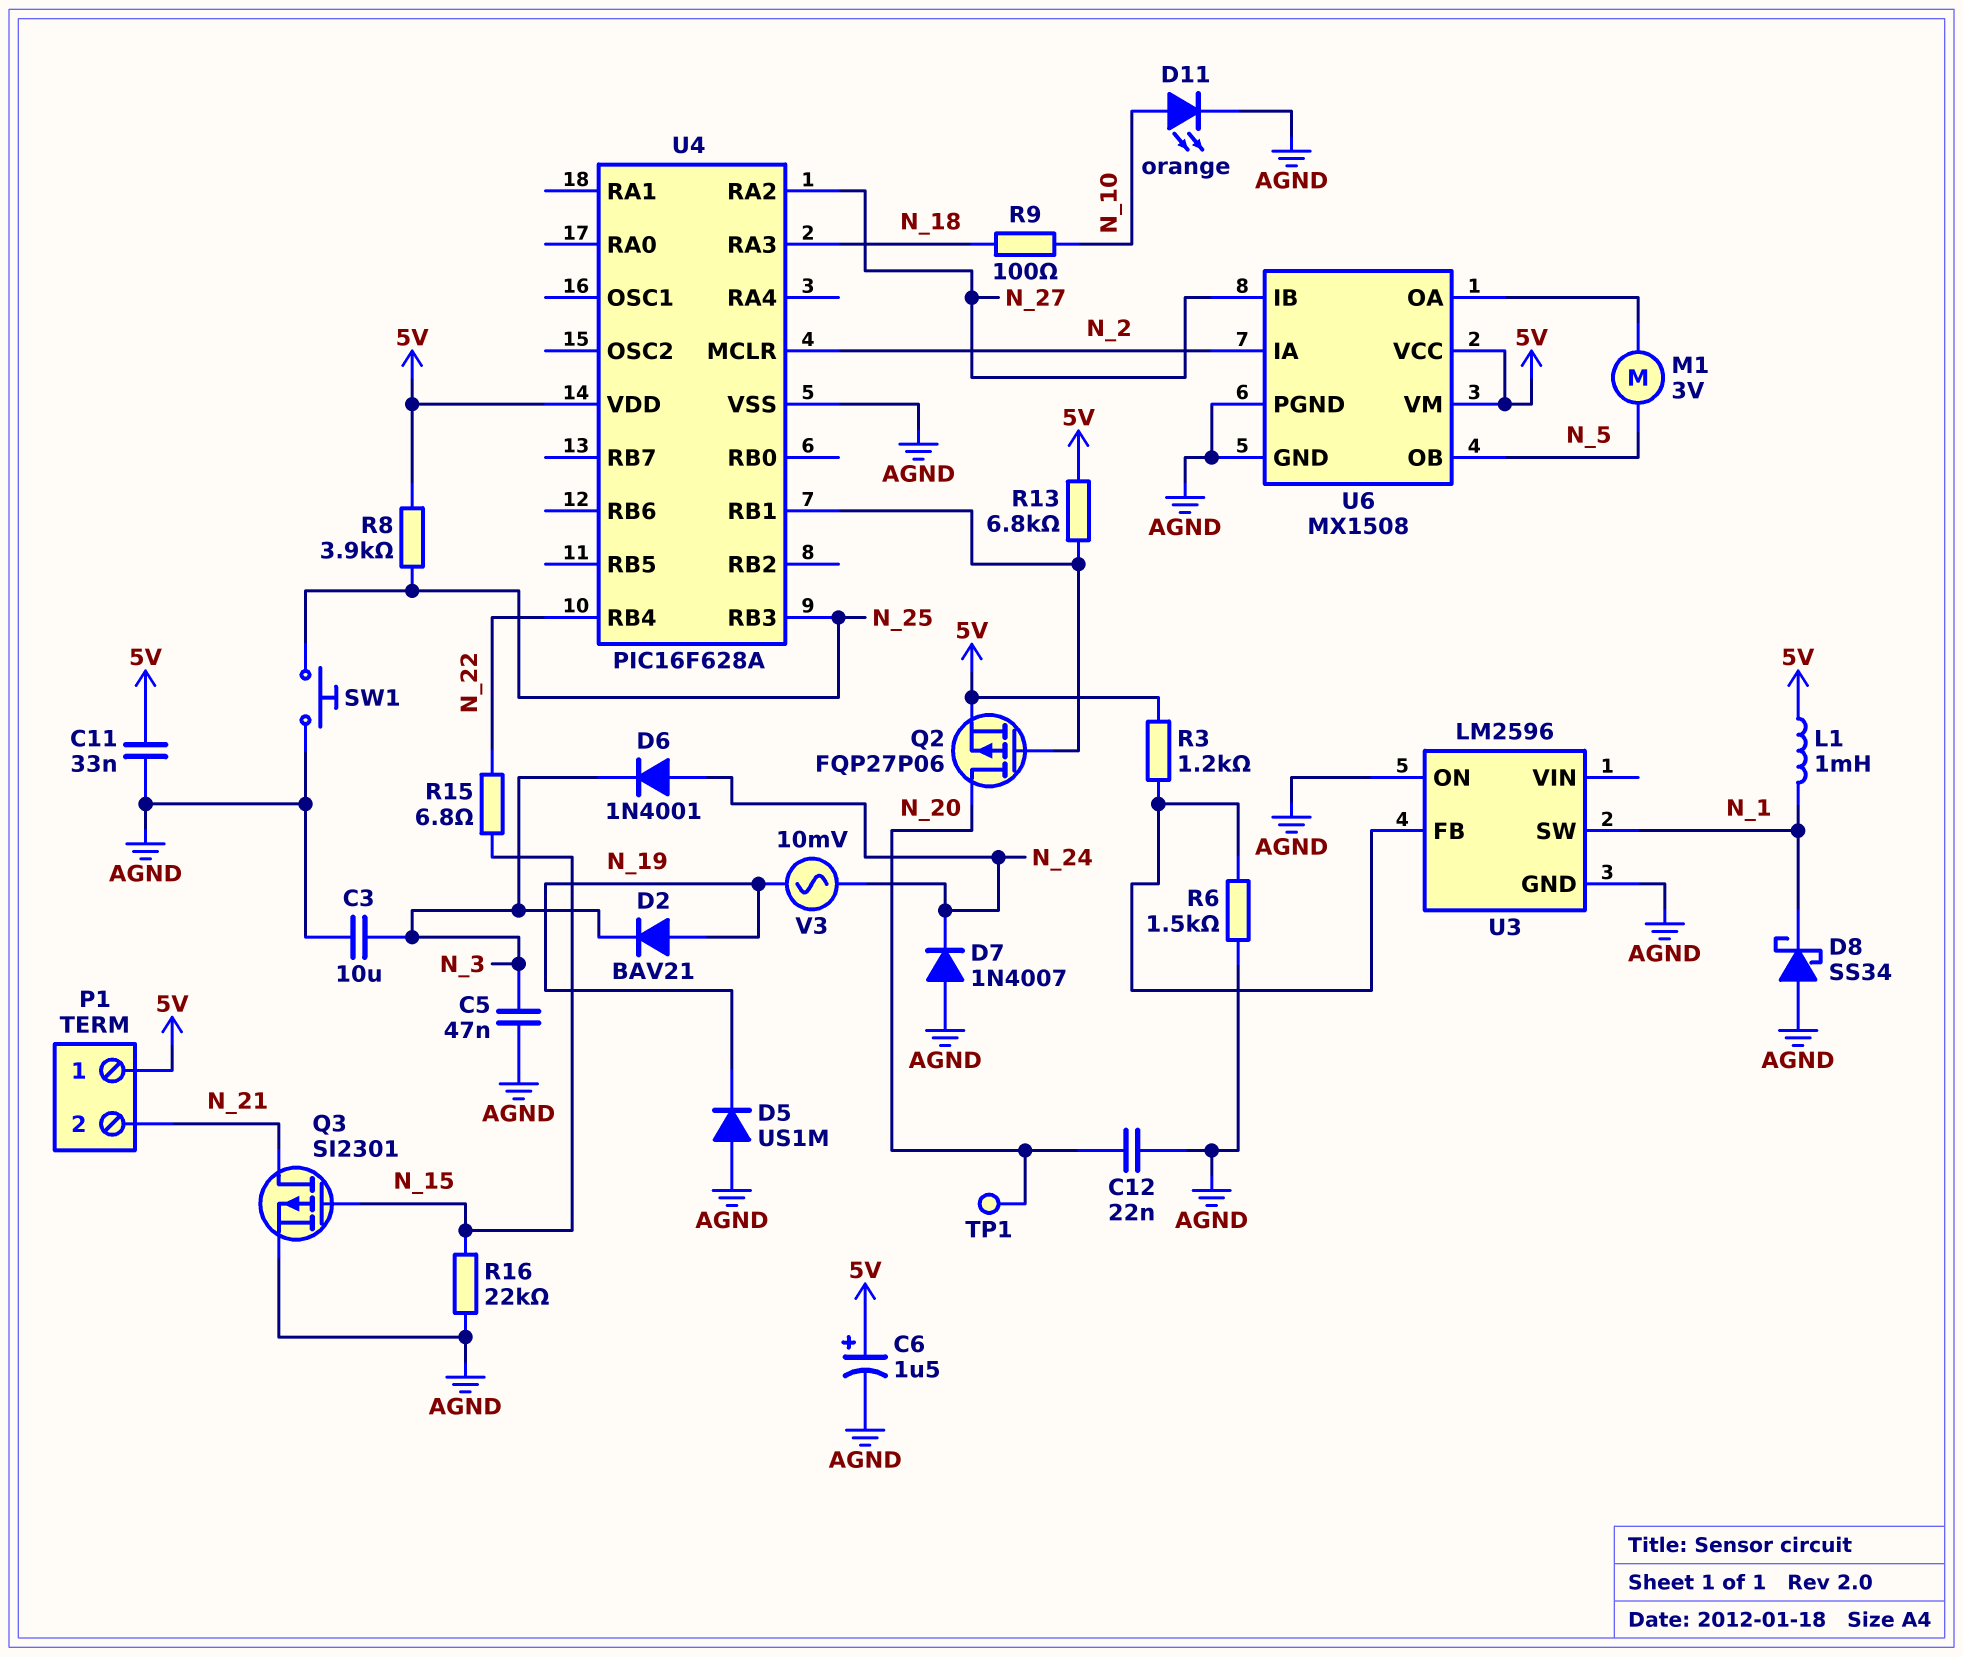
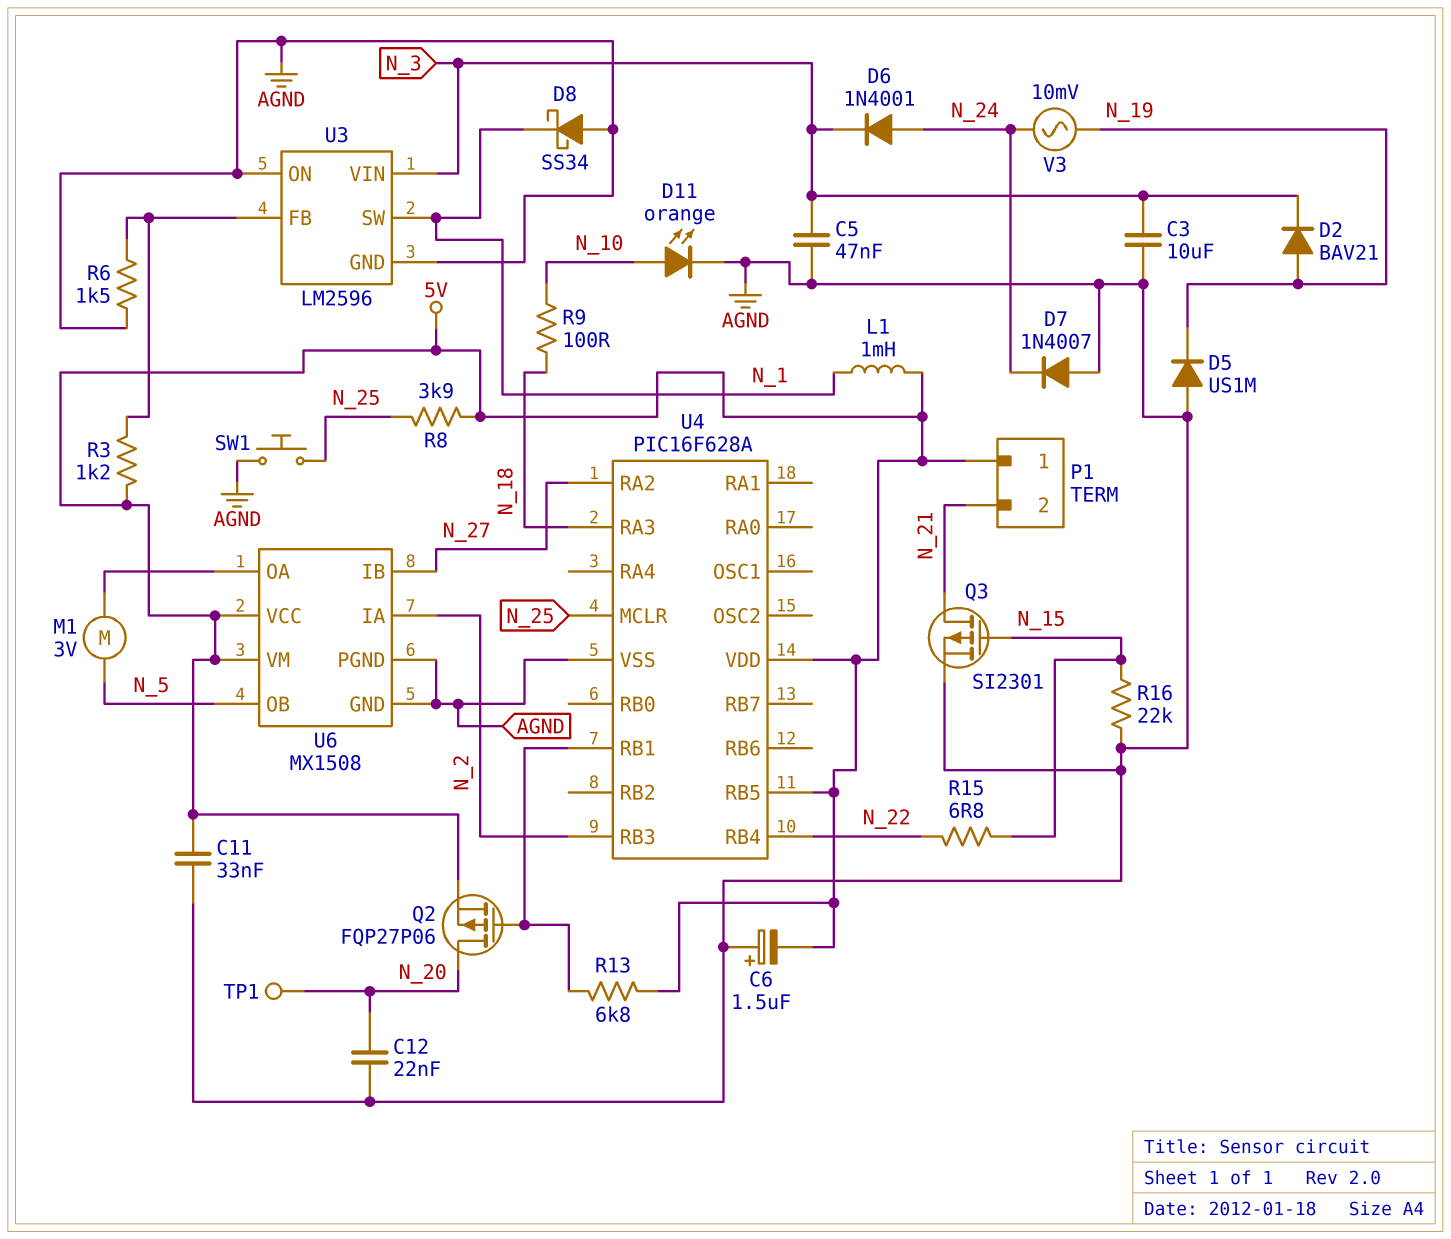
C6: 1.5uF (plus 5V, minus AGND) -> 1.5uF (plus AGND, minus 5V)
U3 pin VIN: none -> N_3
U4 pin MCLR: N_2 -> N_25
U4 pin RB3: N_25 -> N_2
U4 pin RB5: none -> 5V

